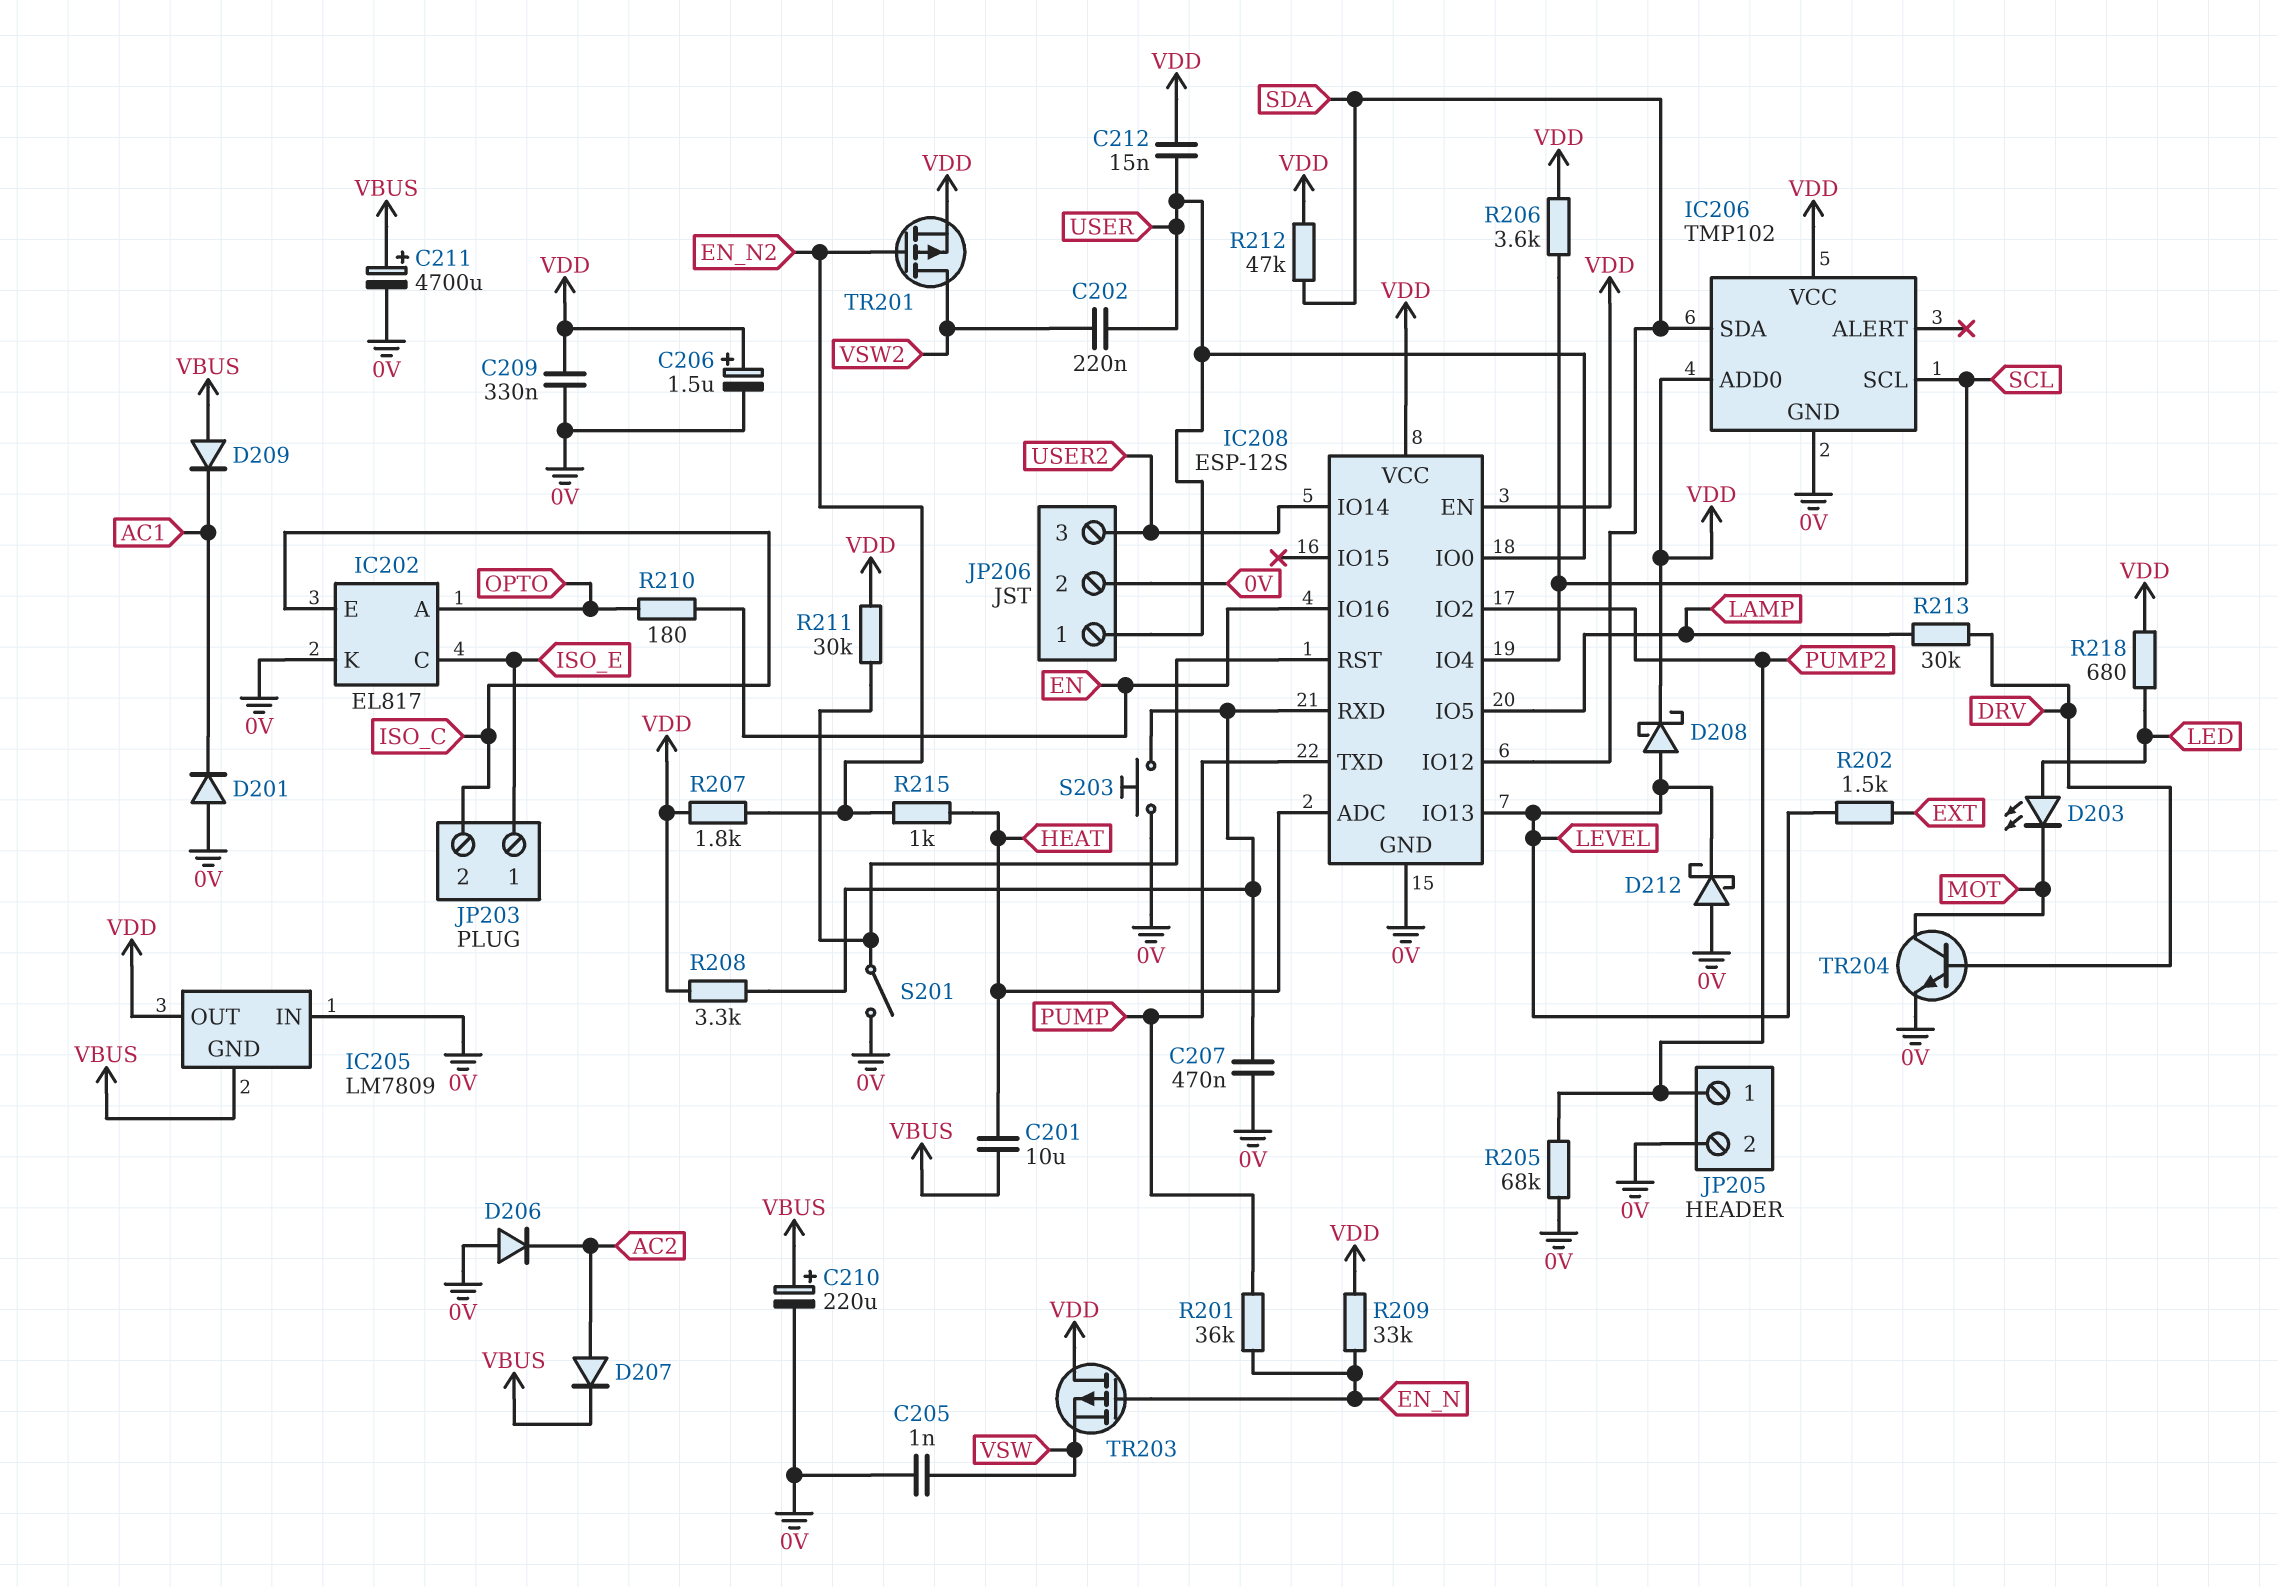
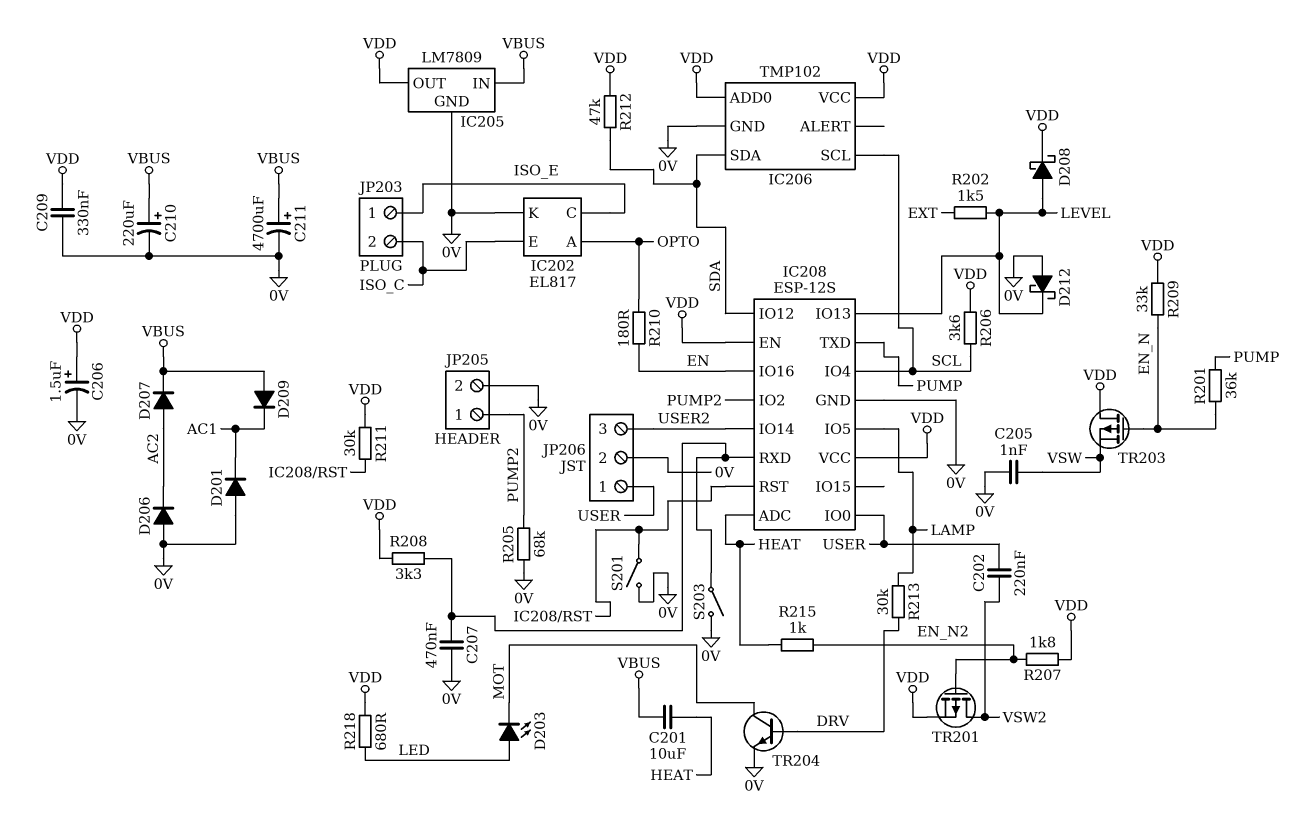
C212: 15nF (USER, VDD) -> none
IC205 pin GND: VBUS -> 0V
IC205 pin IN: 0V -> VBUS
S203: button (0V, IC208/RXD) -> switch (0V, IC208/RXD)

